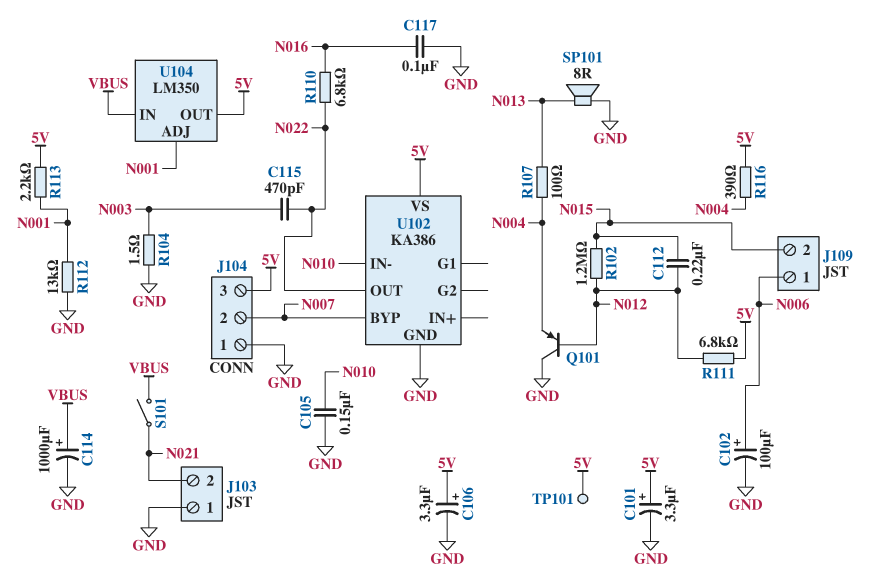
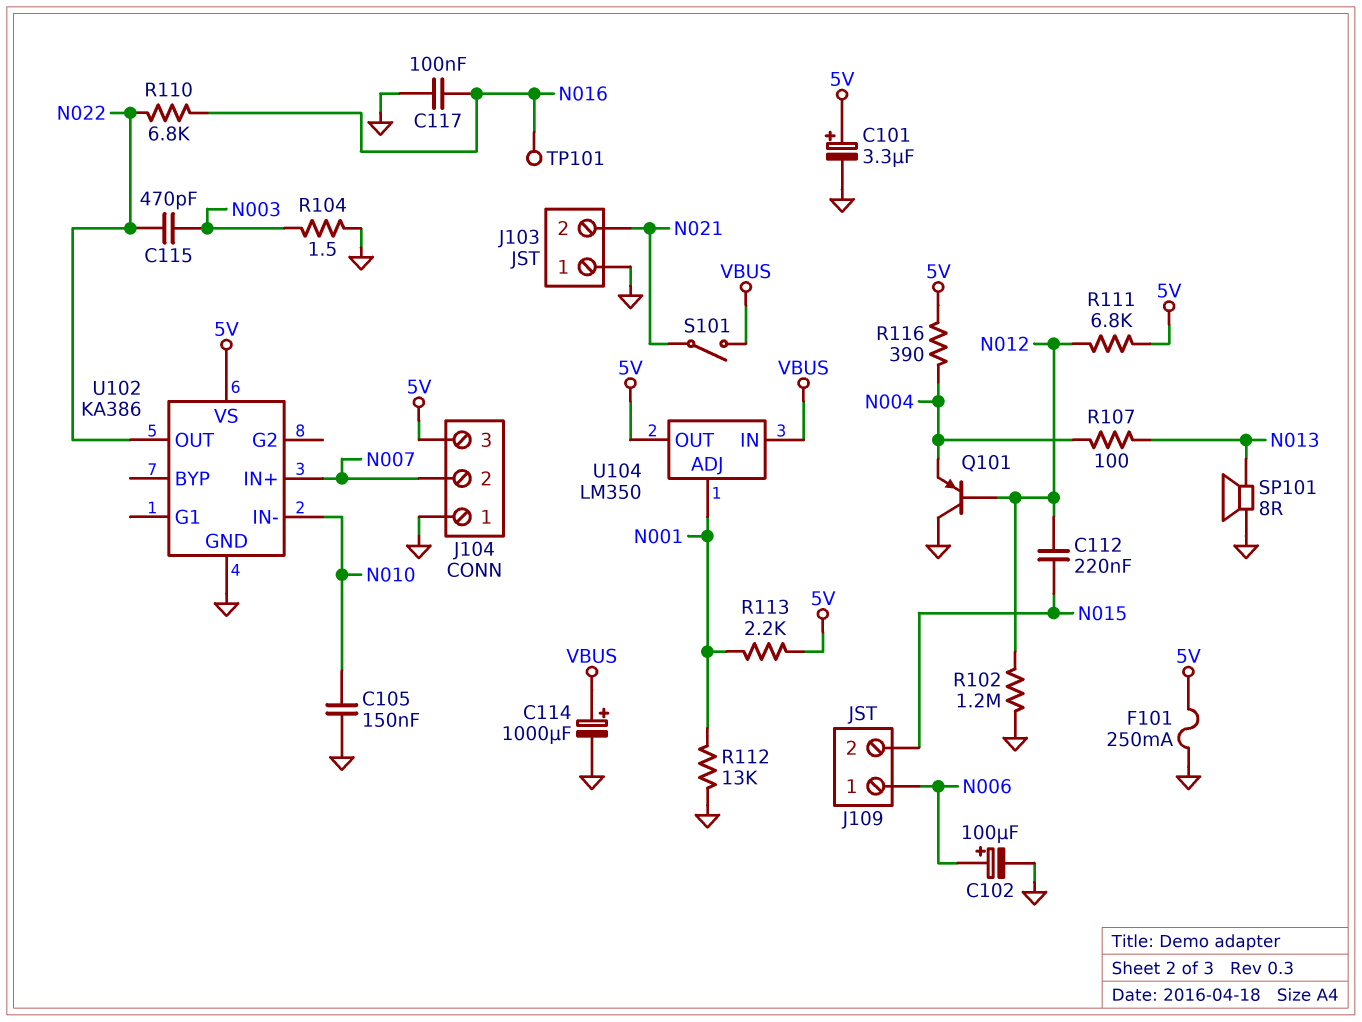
C106: 3.3uF (plus 5V, minus GND) -> none
F101: none -> 250mA (5V, GND)
R102: 1.2M (N012, N015) -> 1.2M (GND, N012)
TP101: test point (5V) -> test point (N016)
U102 pin BYP: N007 -> none
U102 pin IN+: none -> N007

